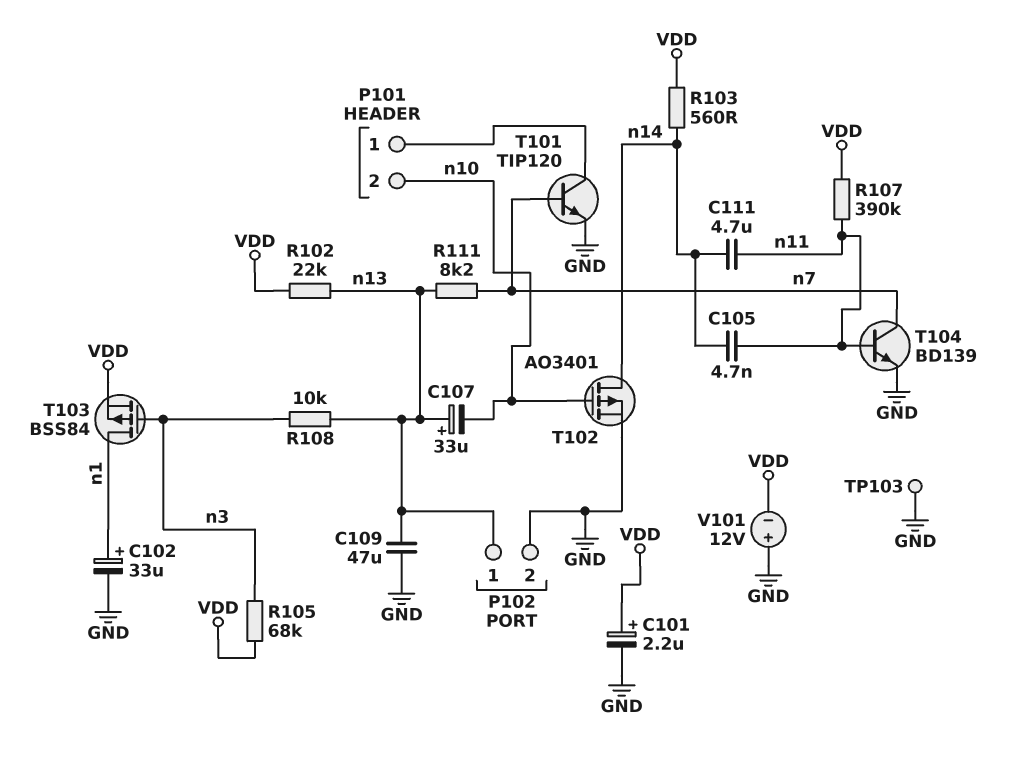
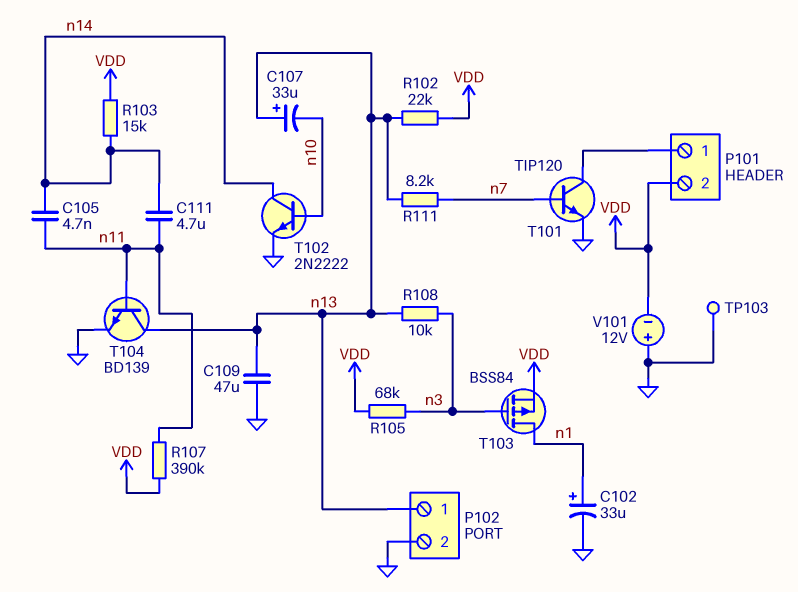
C101: 2.2uF (plus VDD, minus GND) -> none
P101 pin 2: n10 -> VDD
R103: 560 (VDD, n14) -> 15k (VDD, n14)
T102: PMOS AO3401 (G n10, D n14, S GND) -> NPN 2N2222 (B n10, C n14, E GND)
T104: NPN BD139 (B n11, C n7, E GND) -> NPN BD139 (B n11, C n13, E GND)

